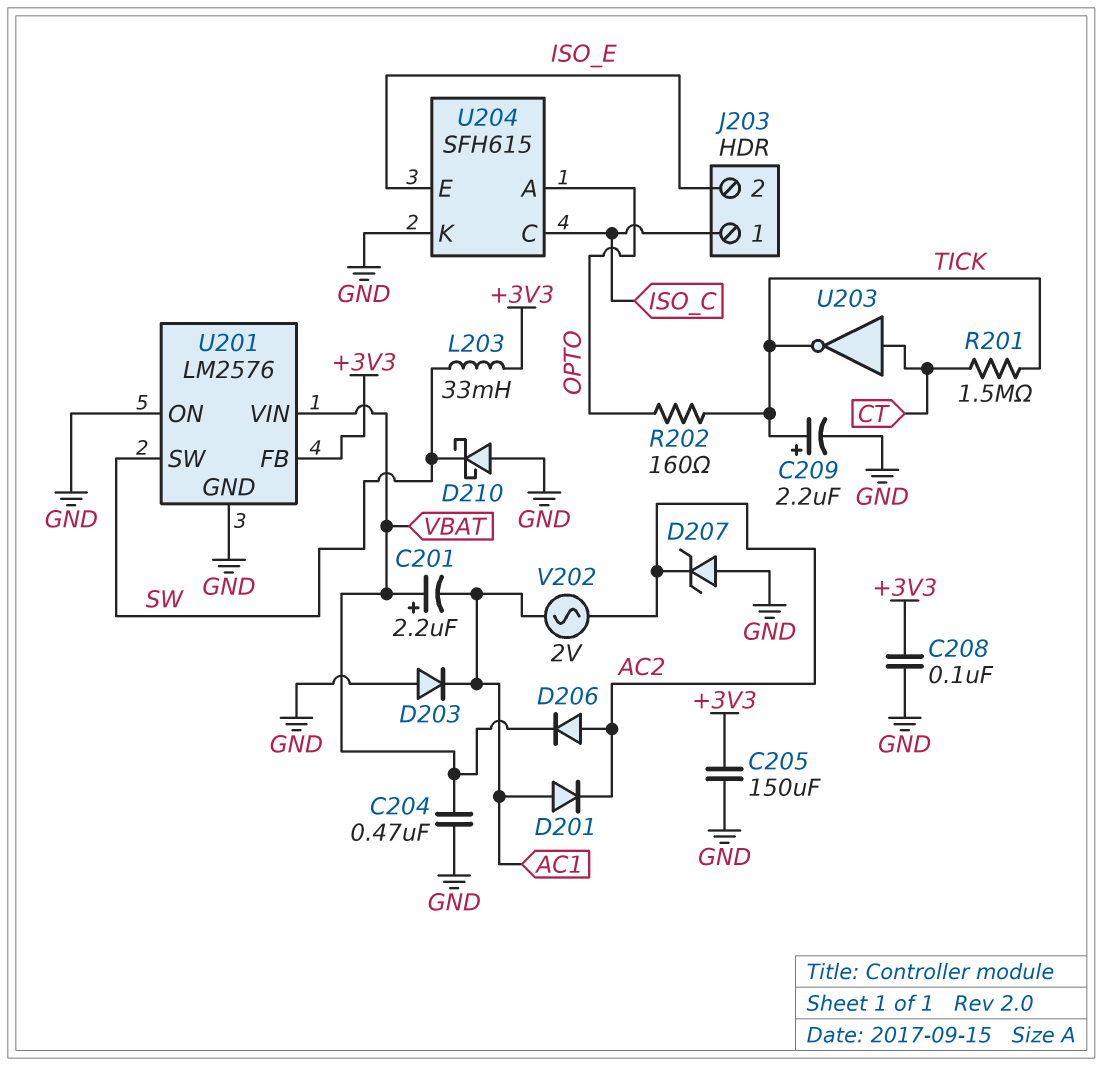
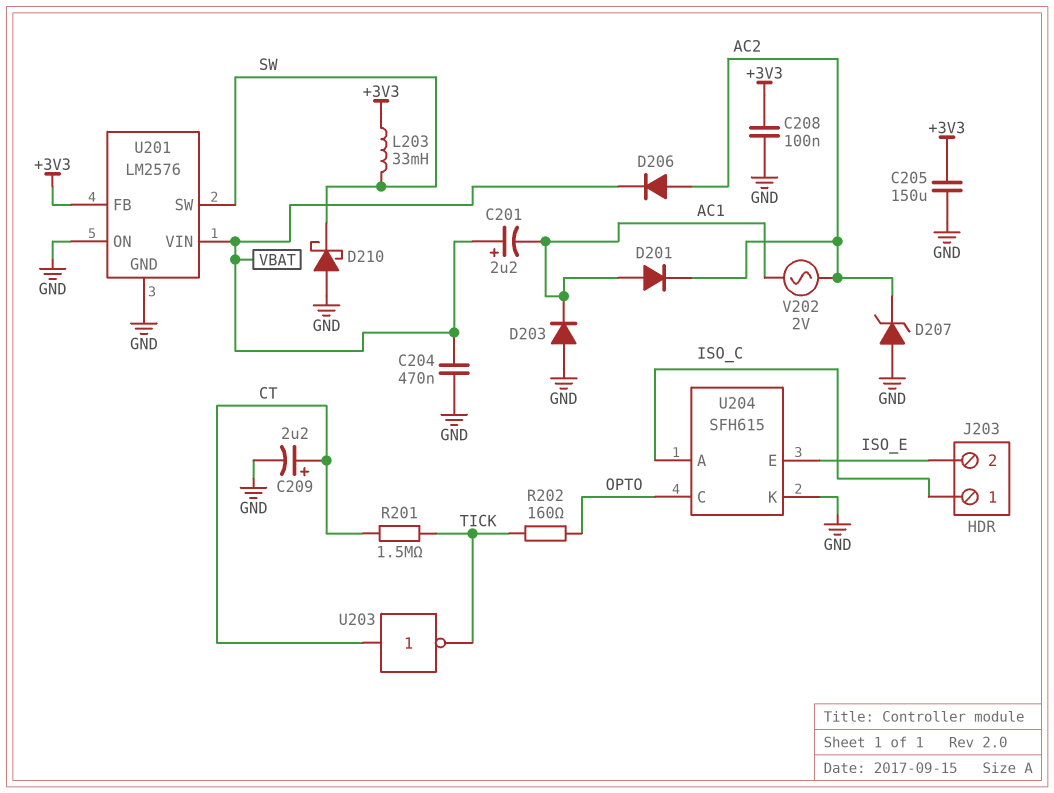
C209: 2.2uF (plus TICK, minus GND) -> 2.2uF (plus CT, minus GND)
U204 pin A: OPTO -> ISO_C
U204 pin C: ISO_C -> OPTO

